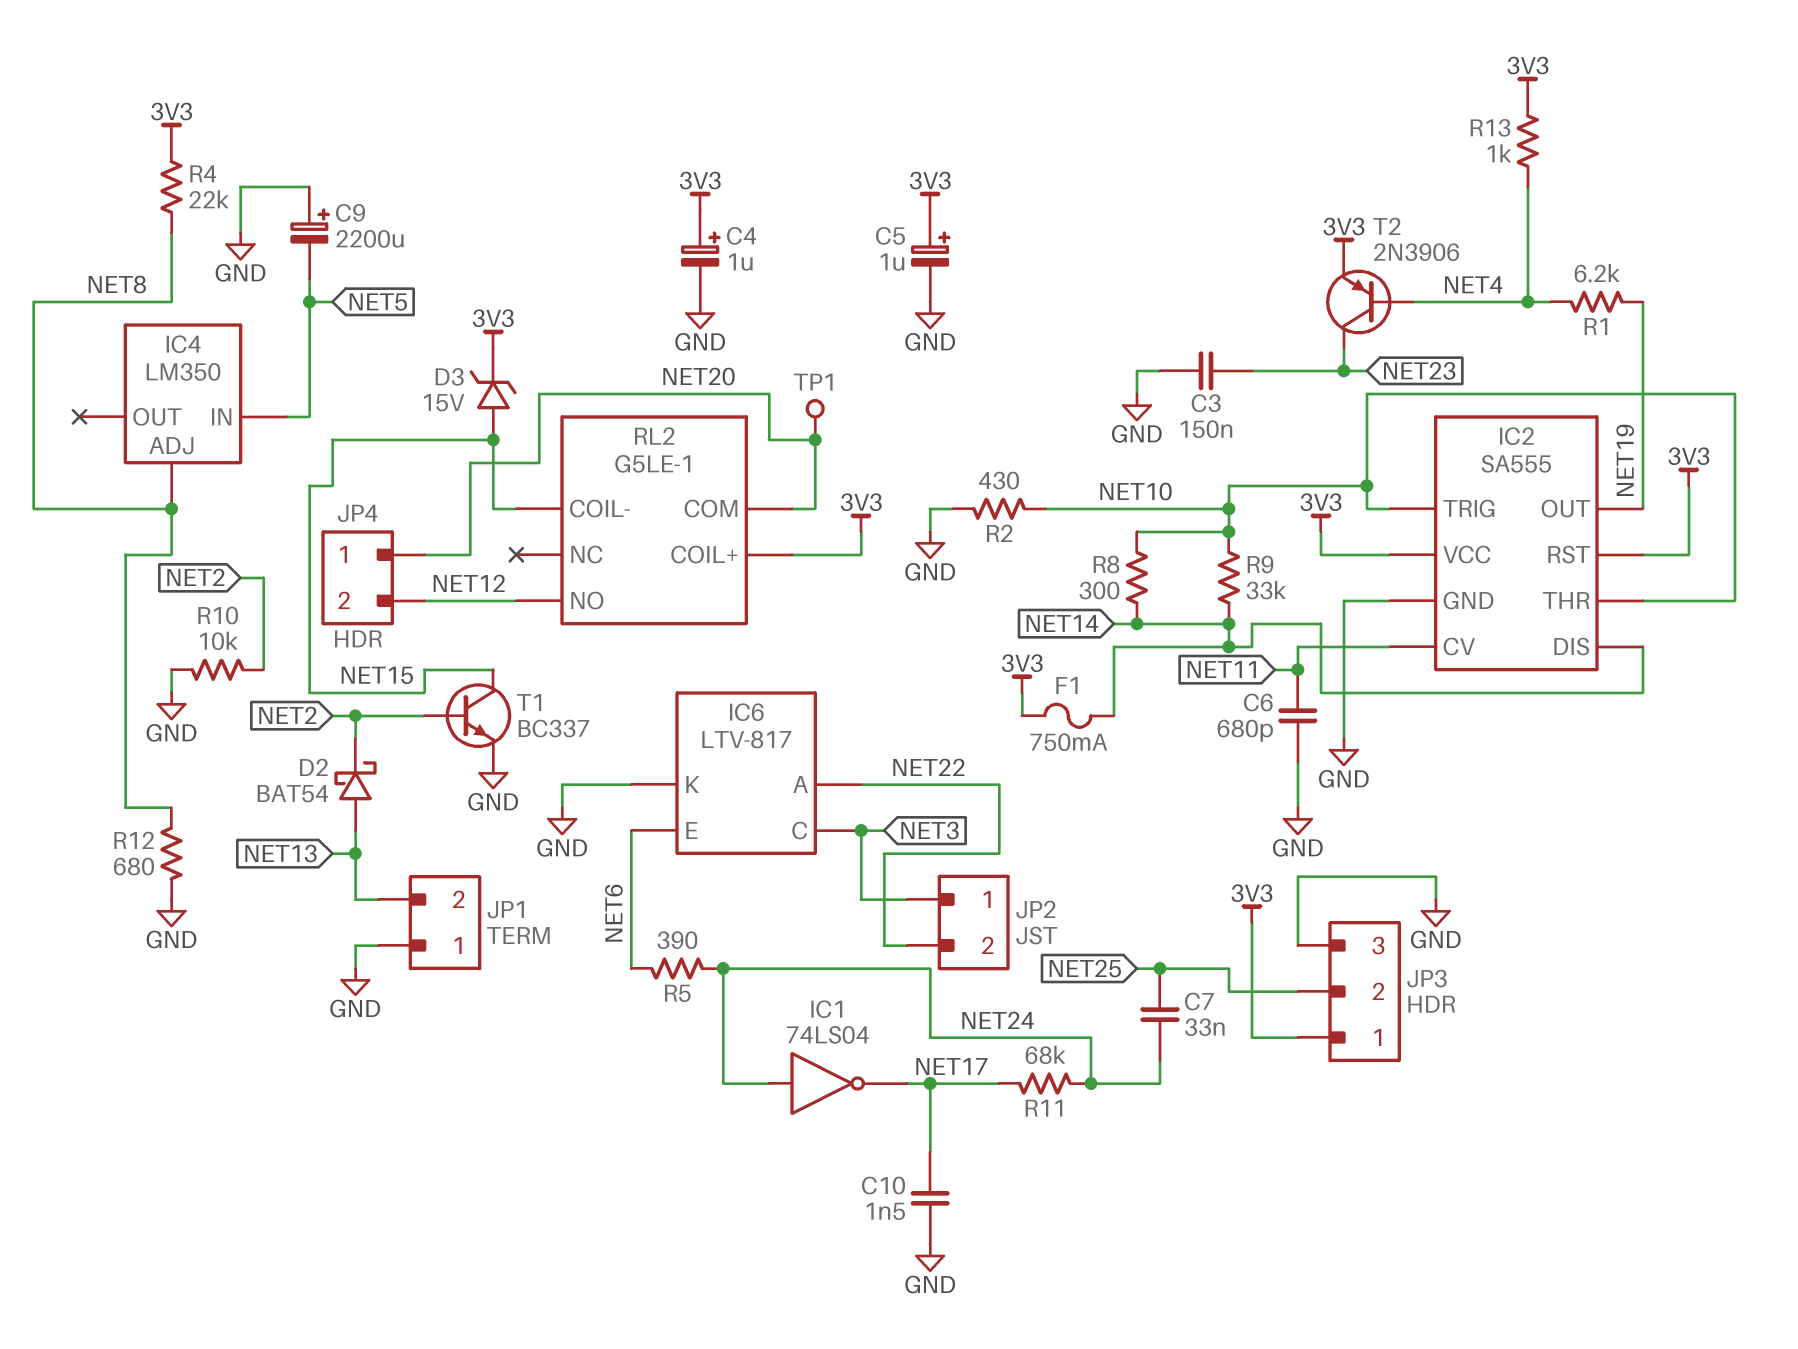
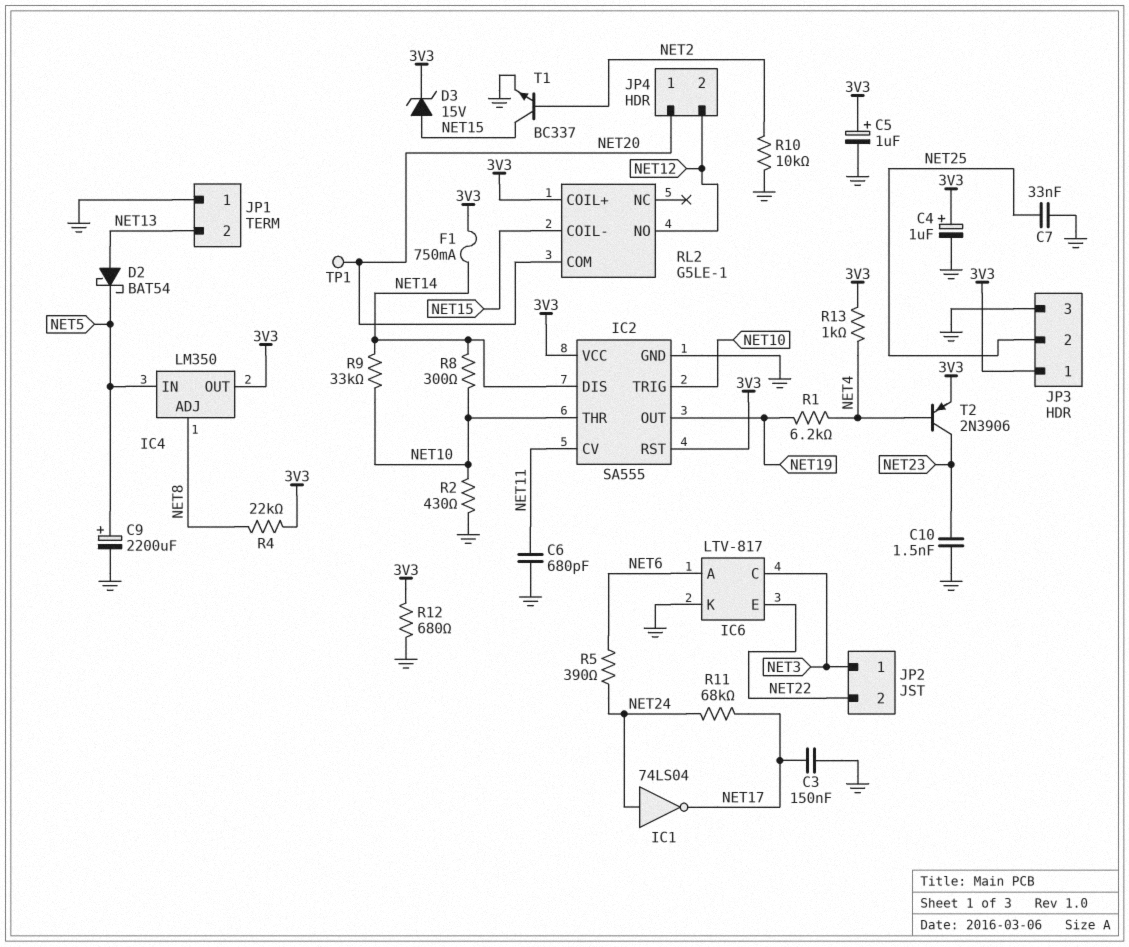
C3: 150nF (GND, NET23) -> 150nF (GND, NET17)
C7: 33nF (NET24, NET25) -> 33nF (GND, NET25)
C9: 2200uF (plus GND, minus NET5) -> 2200uF (plus NET5, minus GND)
C10: 1.5nF (GND, NET17) -> 1.5nF (GND, NET23)
D2: schottky BAT54 (A NET13, K NET2) -> schottky BAT54 (A NET13, K NET5)
IC4 pin OUT: none -> 3V3
IC6 pin A: NET22 -> NET6
IC6 pin E: NET6 -> NET22
R12: 680 (GND, NET8) -> 680 (3V3, GND)

